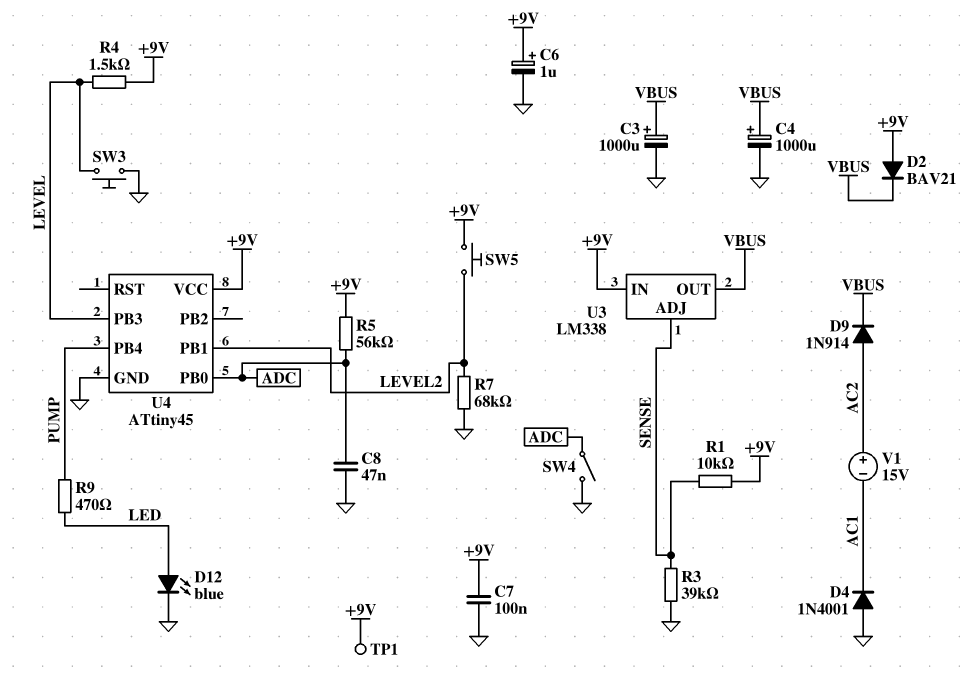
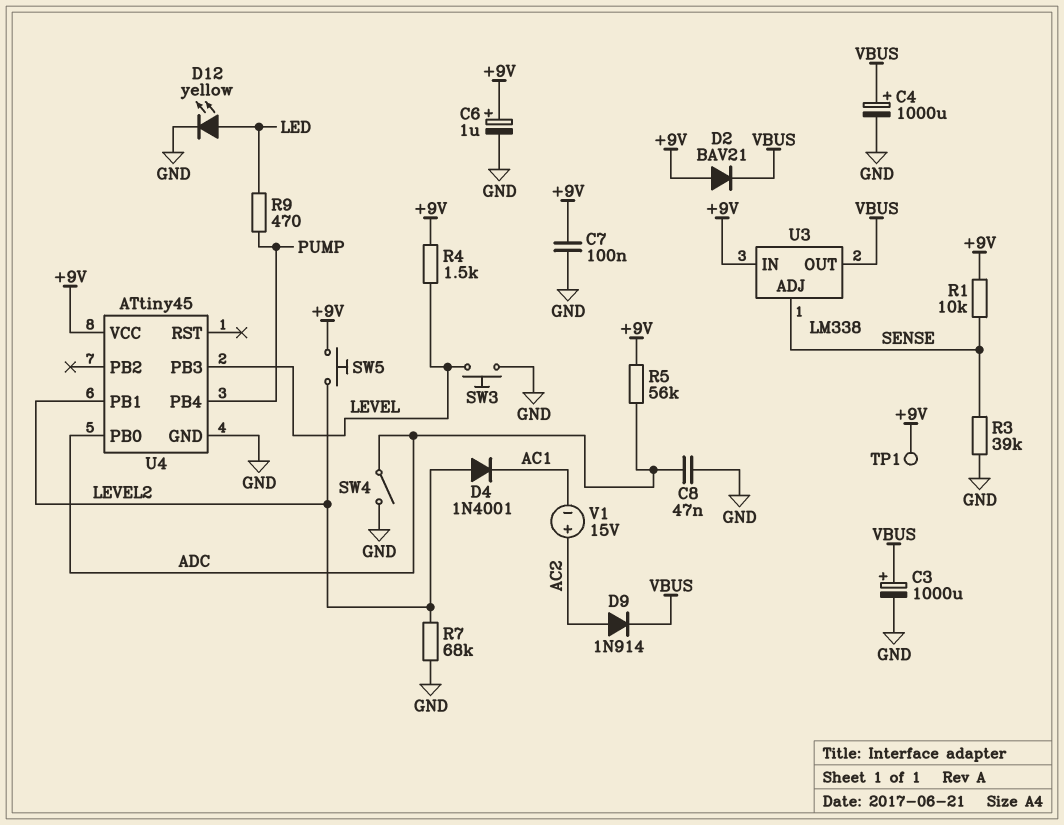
D4: diode 1N4001 (A GND, K AC1) -> diode 1N4001 (A LEVEL2, K AC1)
D12: LED blue (A LED, K GND) -> LED yellow (A LED, K GND)

